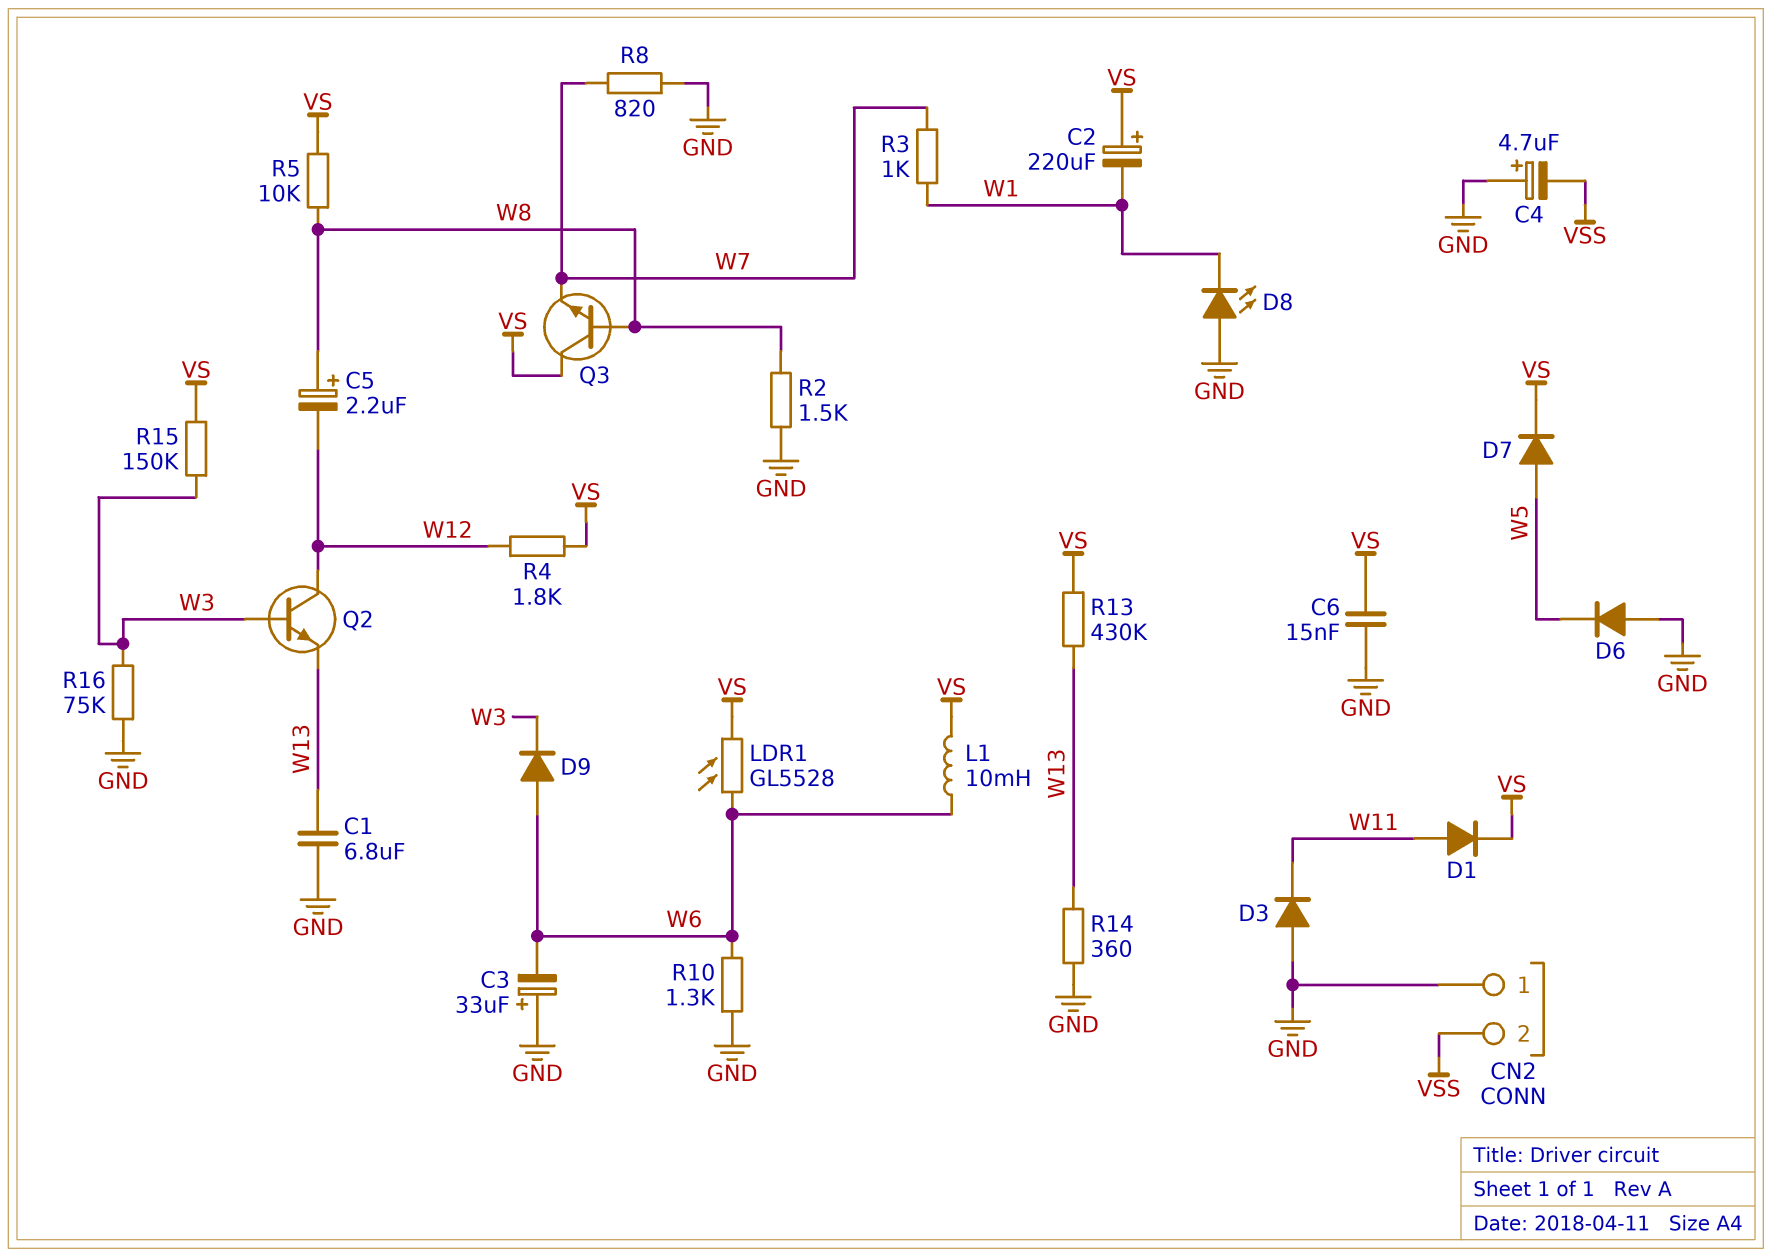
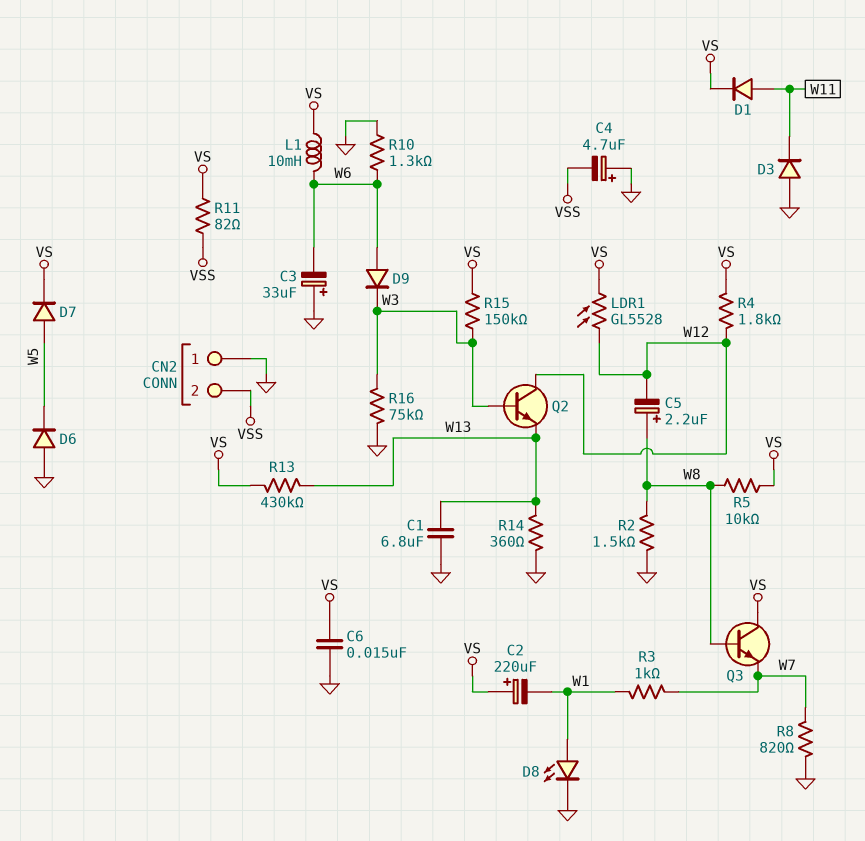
D8: LED (A GND, K W1) -> LED (A W1, K GND)
LDR1: GL5528 (VS, W6) -> GL5528 (VS, W12)
R11: none -> 82 (VS, VSS)

